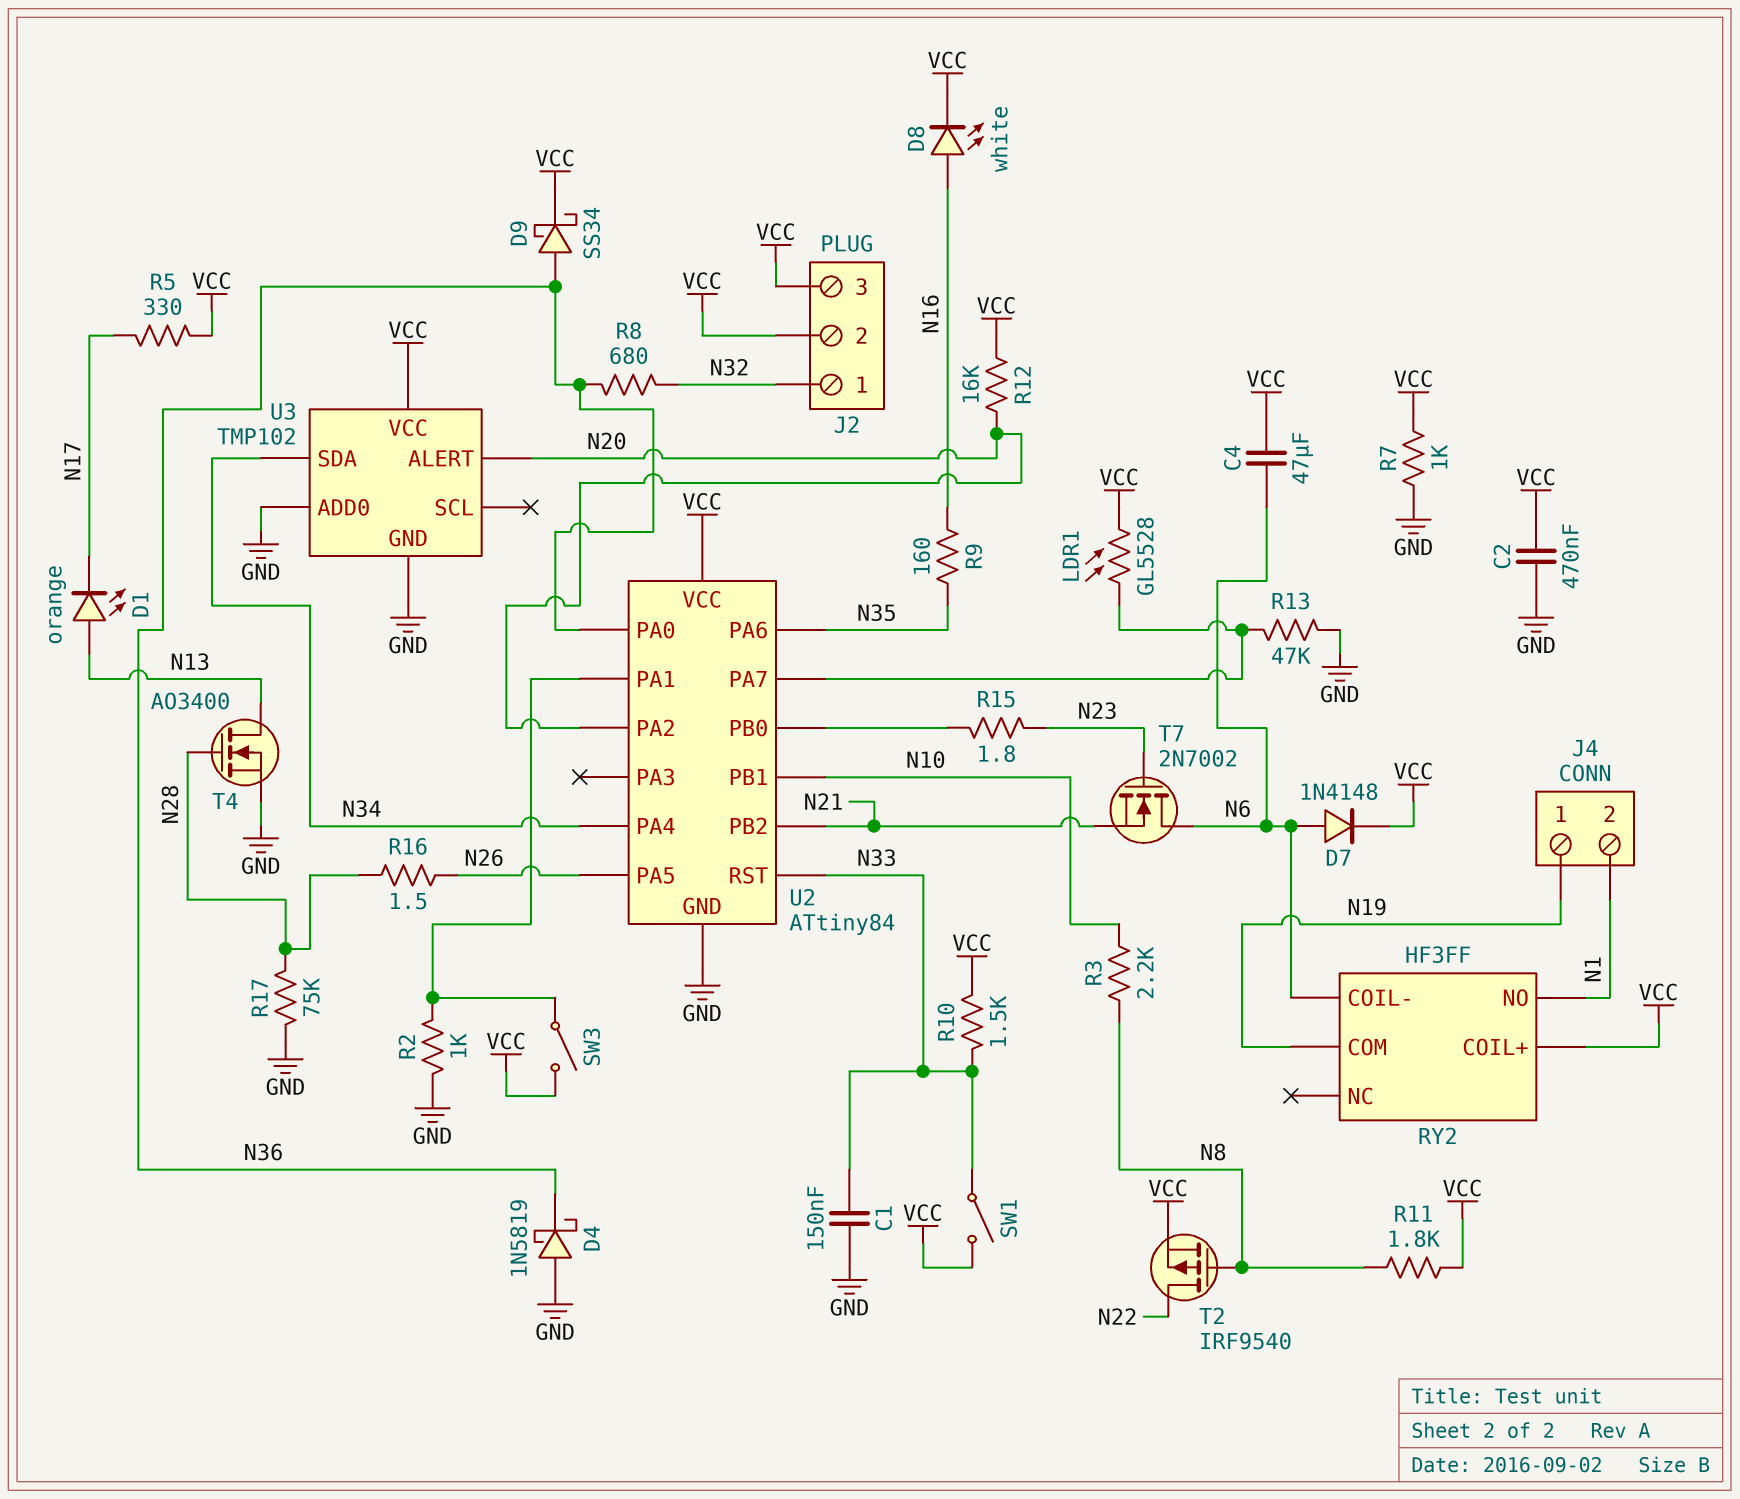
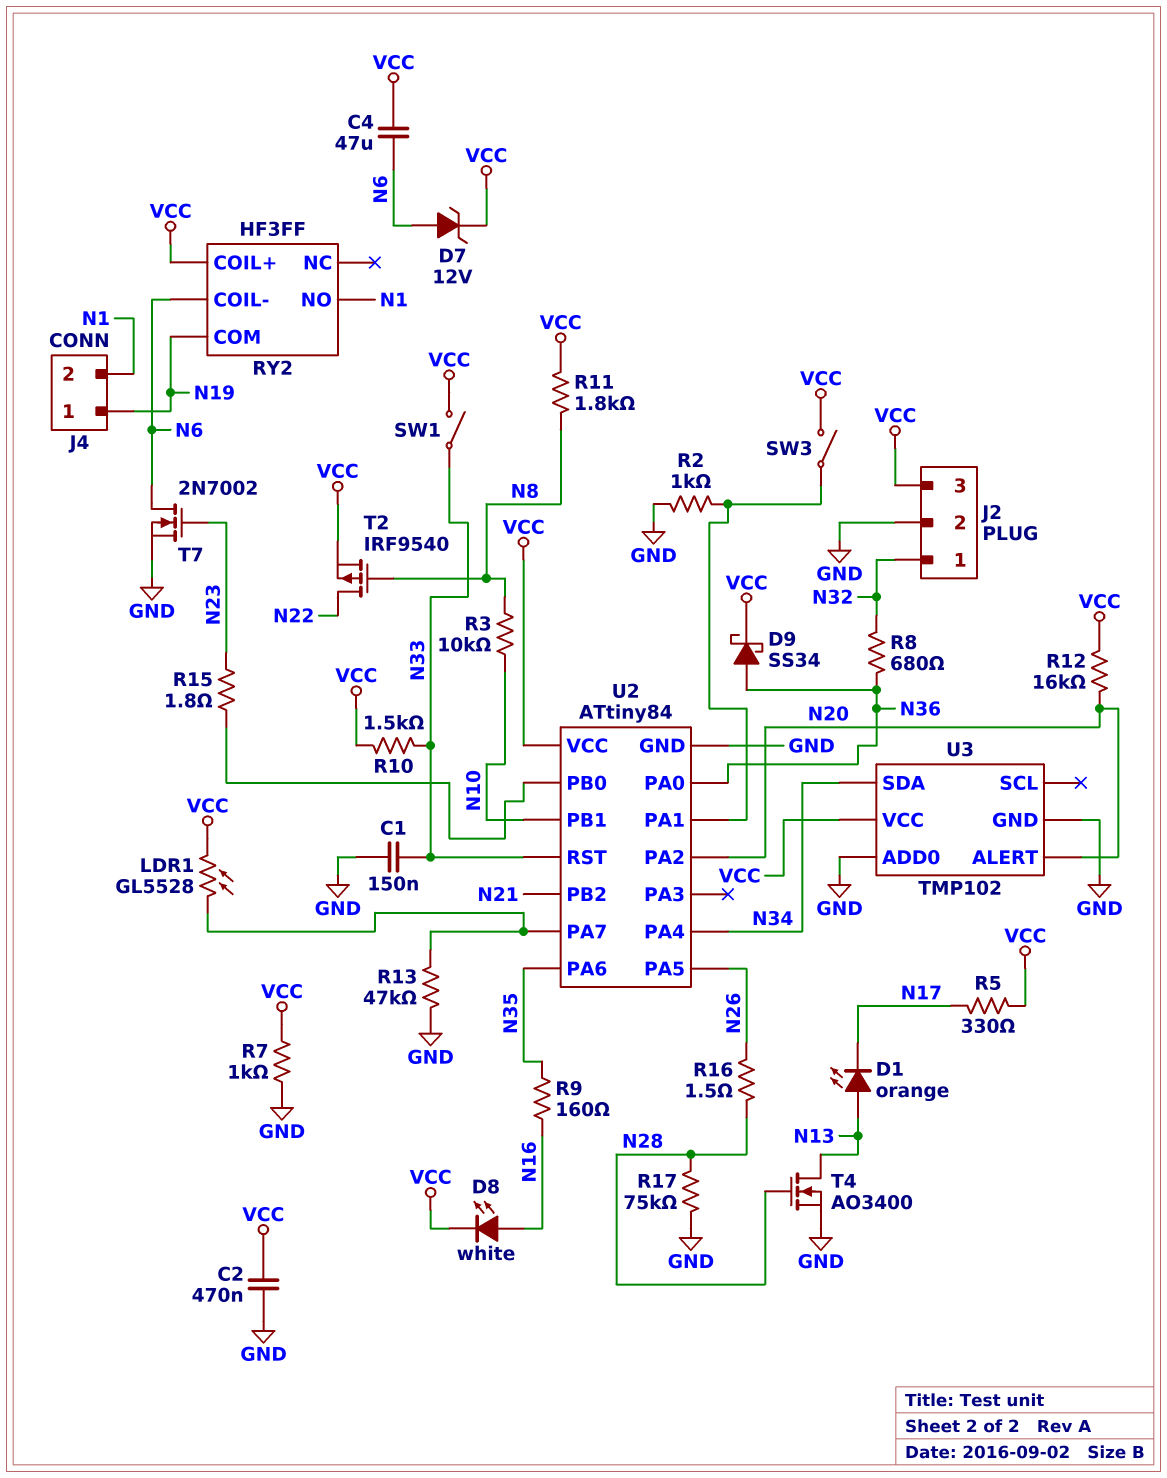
D4: schottky 1N5819 (A GND, K N36) -> none
D7: diode 1N4148 (A N6, K VCC) -> zener 12V (A N6, K VCC)
J2 pin 2: VCC -> GND
R3: 2.2k (N8, N10) -> 10k (N8, N10)
T7: NMOS 2N7002 (G N23, D N6, S N21) -> NMOS 2N7002 (G N23, D N6, S GND)

